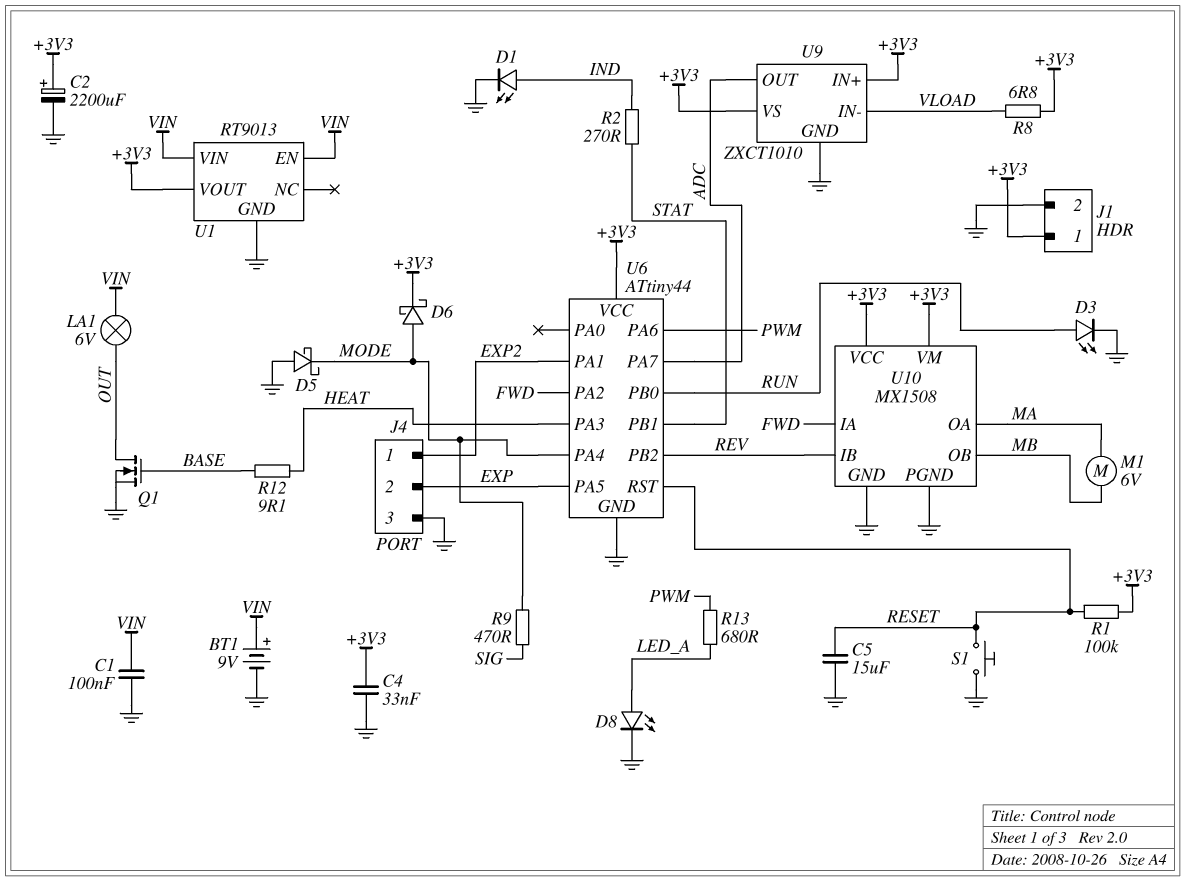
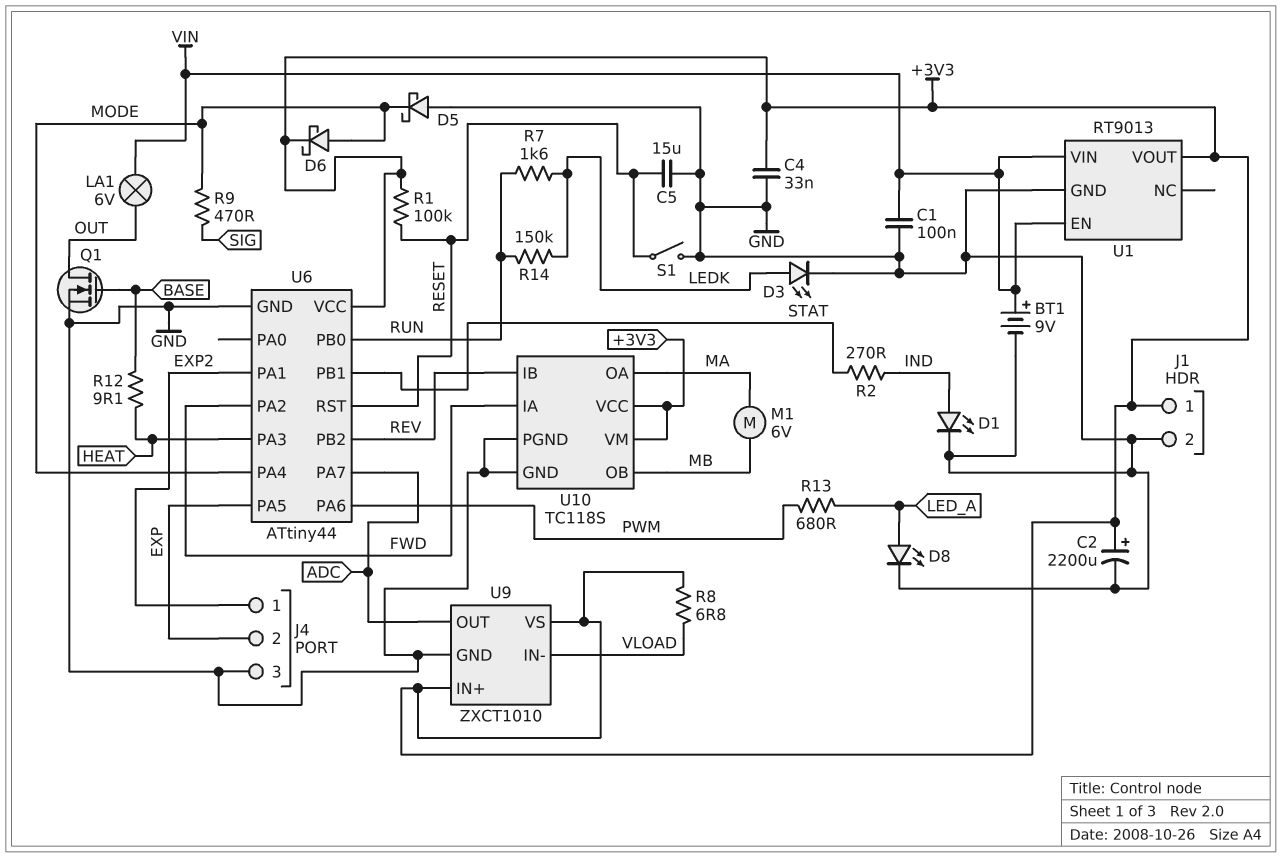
D3: LED (A RUN, K GND) -> LED (A LEDK, K GND)
R7: none -> 1.6k (LEDK, RUN)
R14: none -> 150k (LEDK, RUN)
S1: button (GND, RESET) -> switch (GND, RESET)
U10: MX1508 -> TC118S

